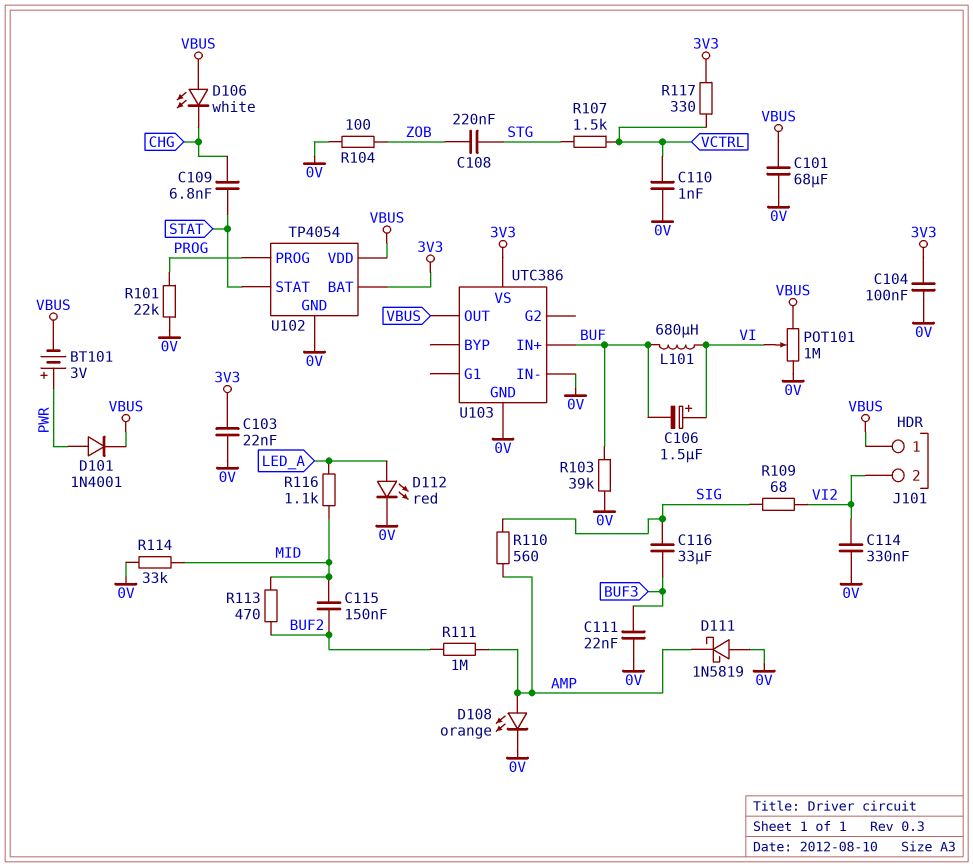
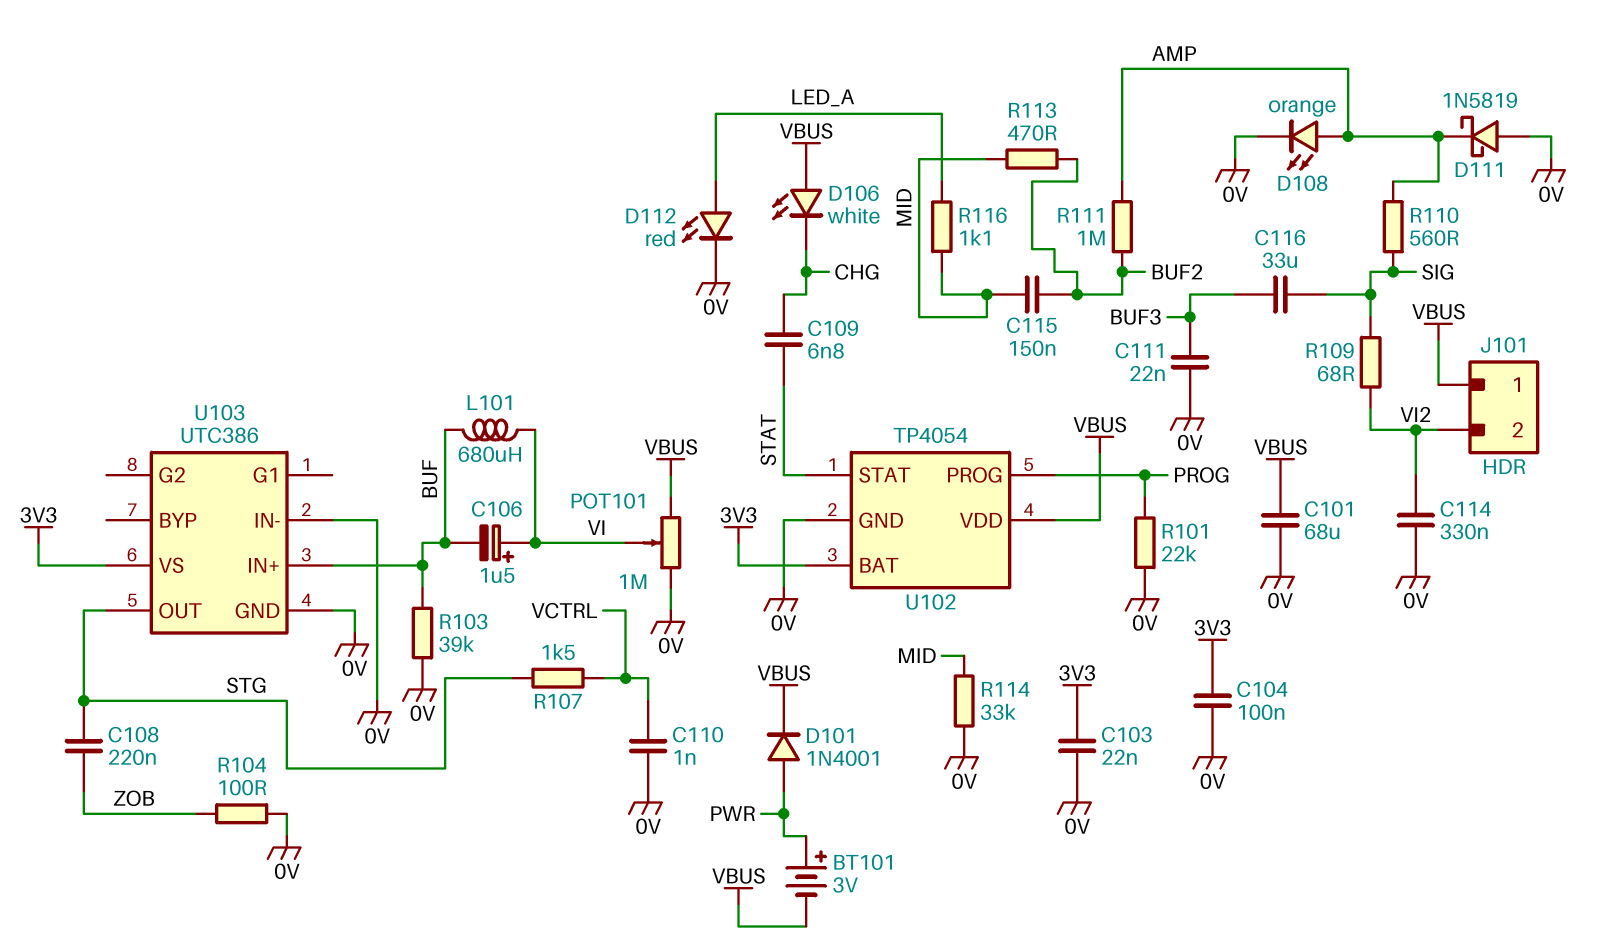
R117: 330 (3V3, VCTRL) -> none
U103 pin OUT: VBUS -> STG

